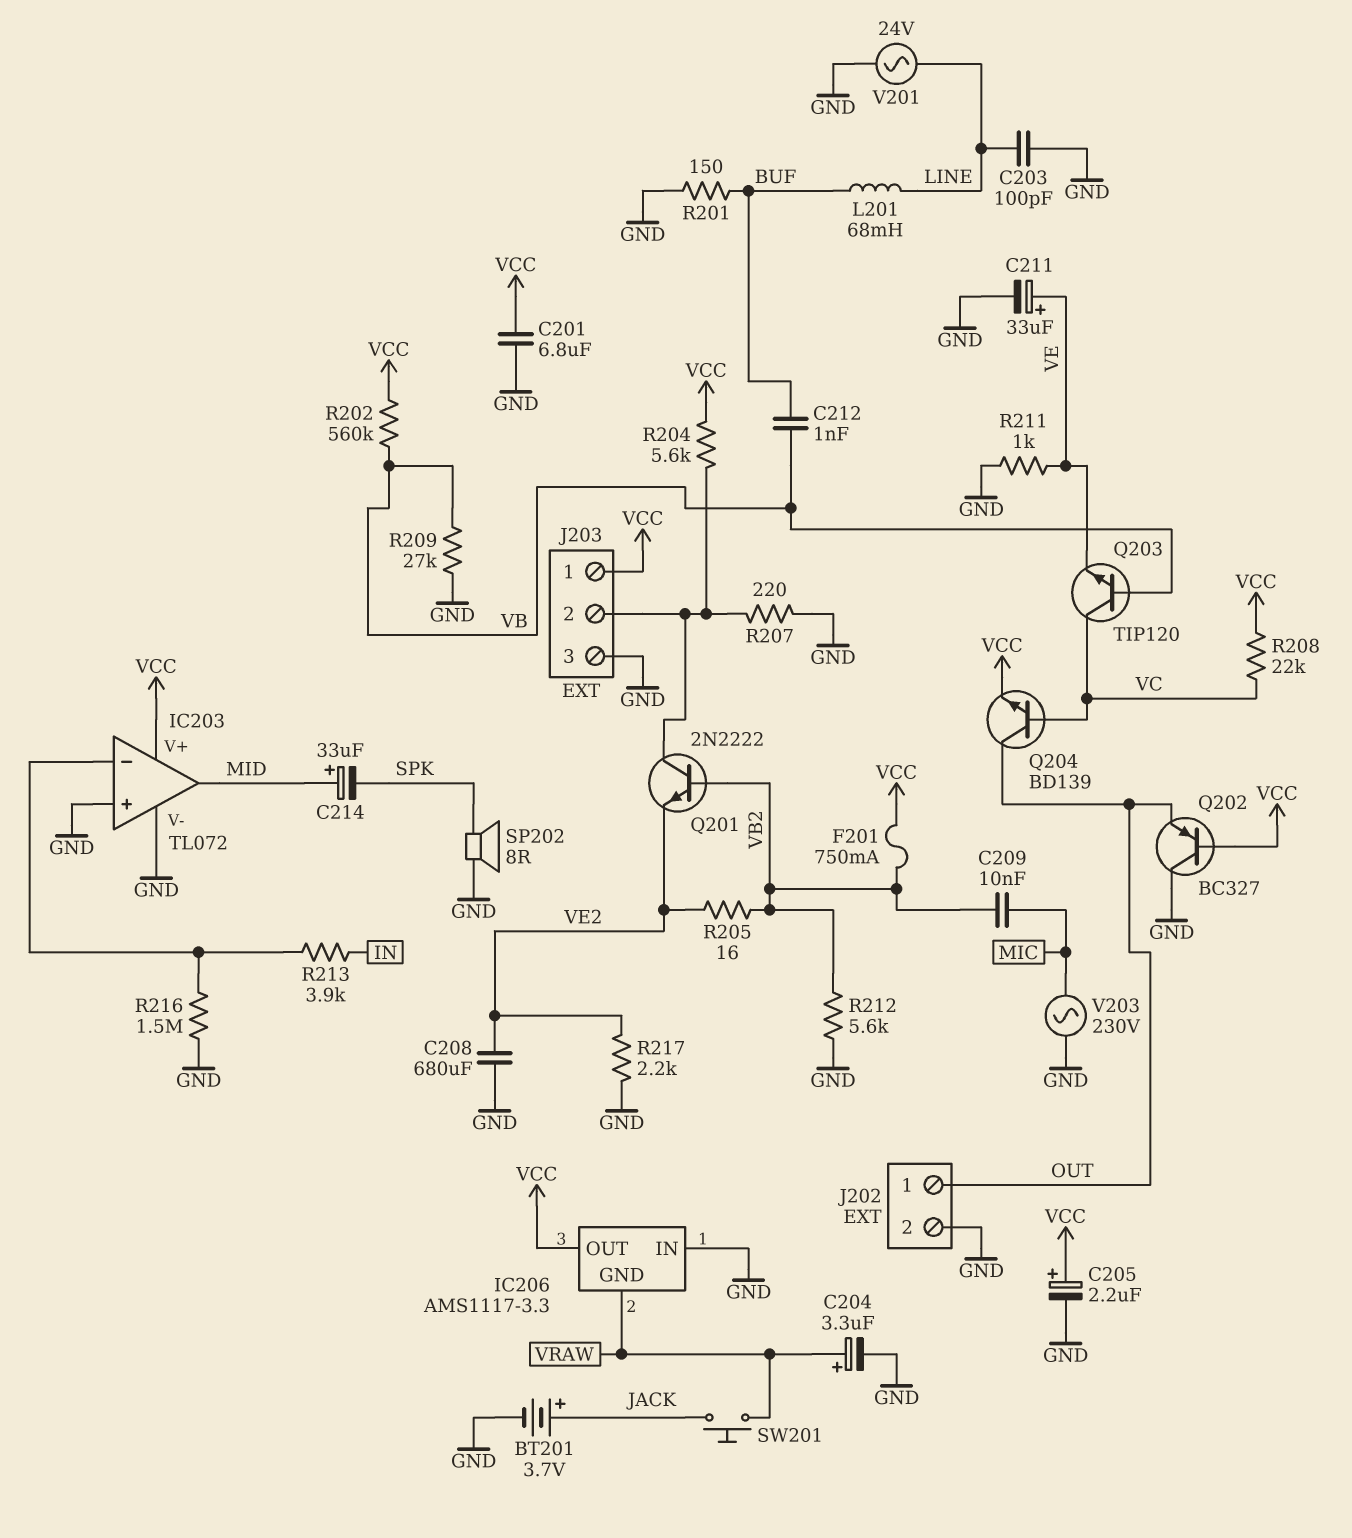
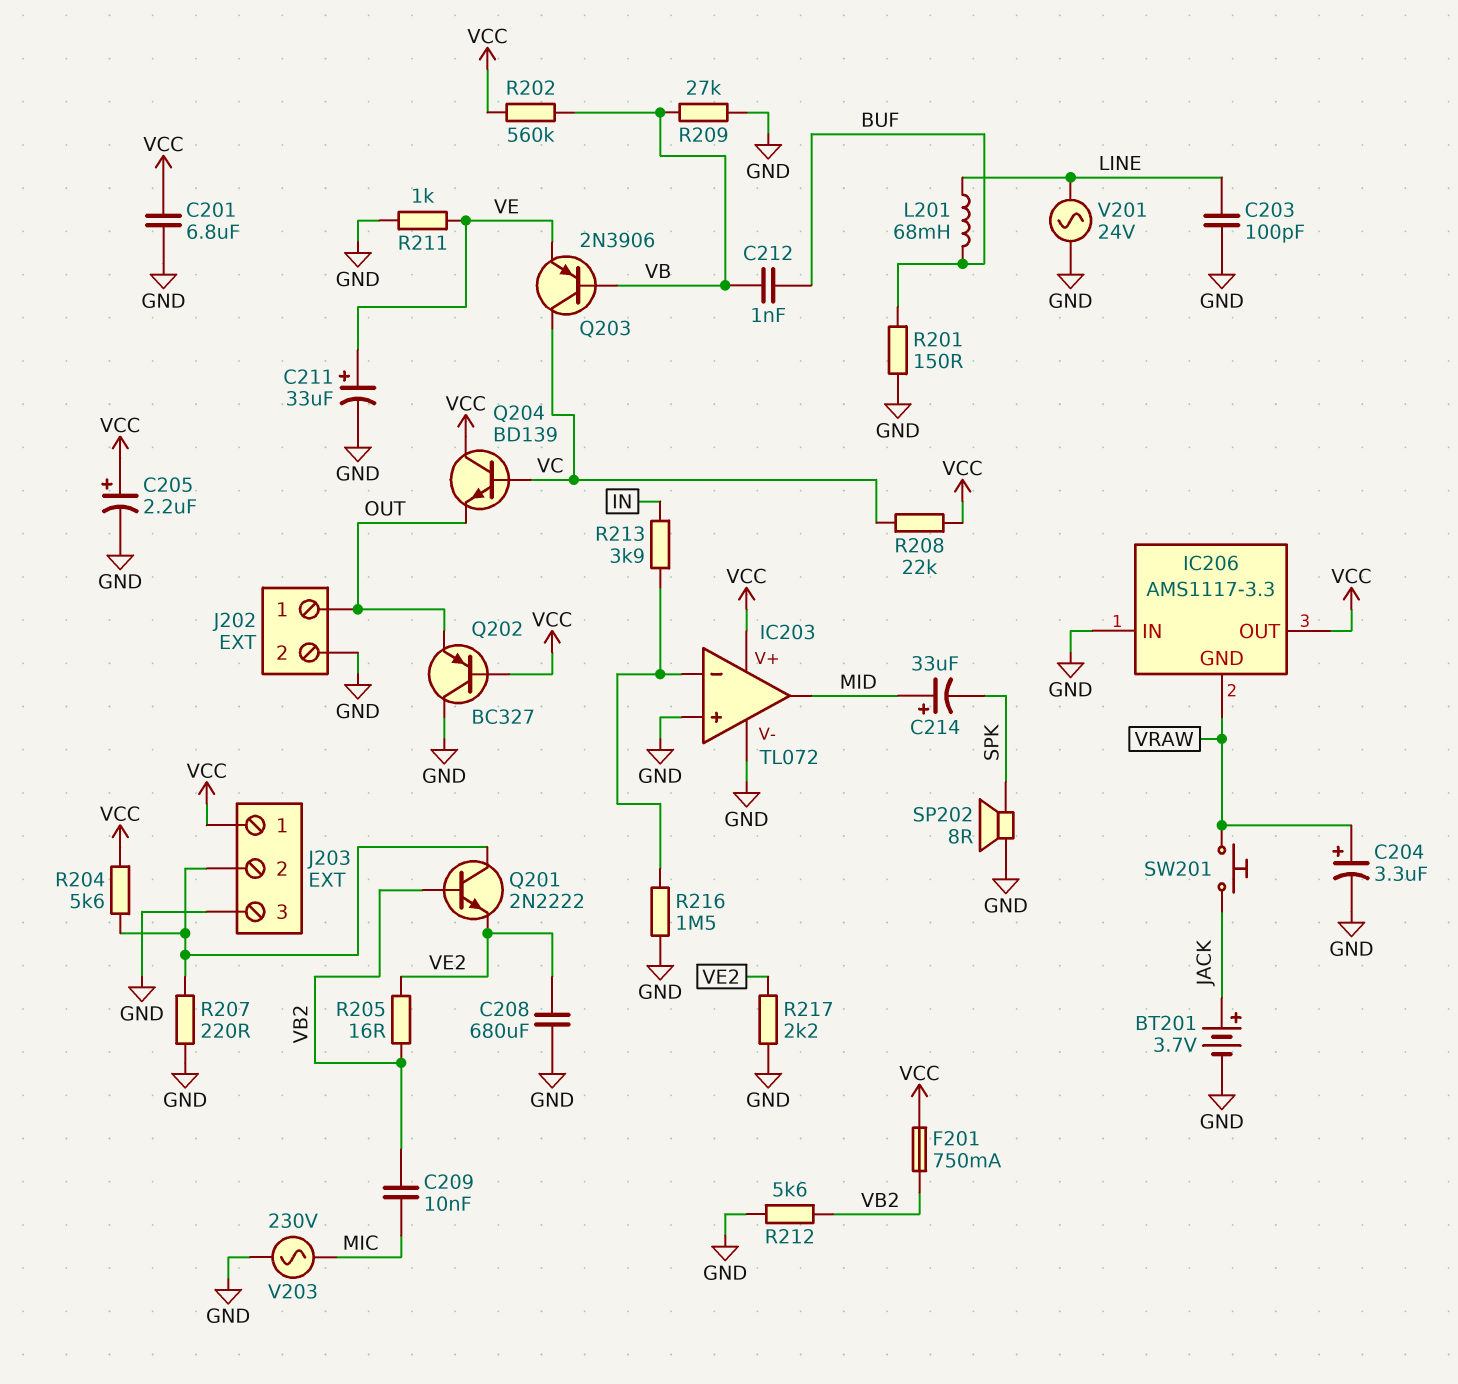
Q203: NPN TIP120 (B VB, C VC, E VE) -> PNP 2N3906 (B VB, C VC, E VE)
Q204: NPN BD139 (B VC, C OUT, E VCC) -> NPN BD139 (B VC, C VCC, E OUT)

